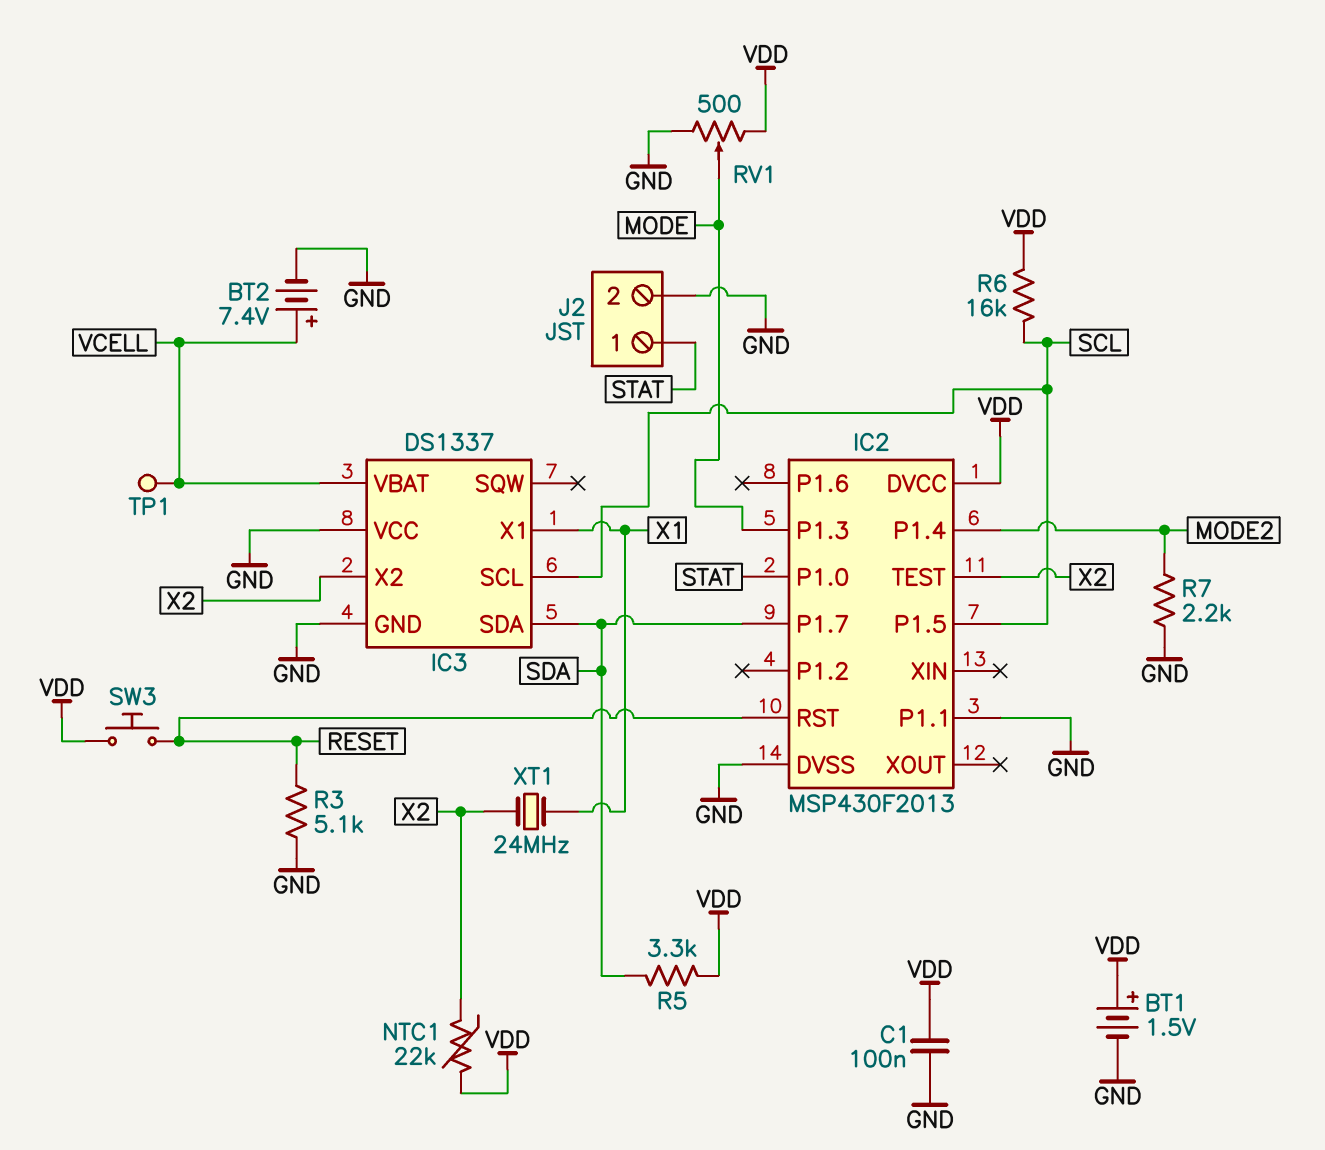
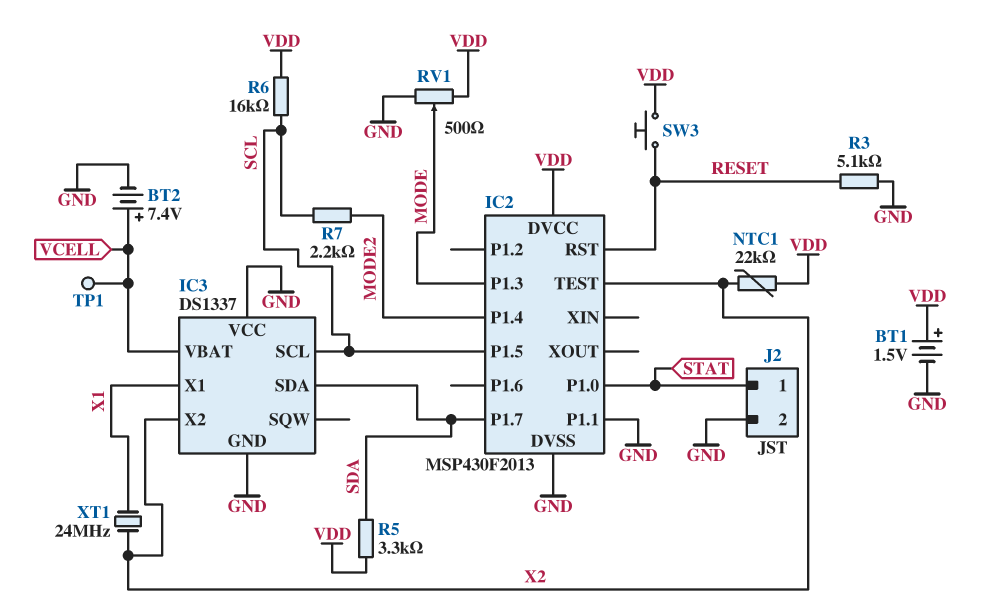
C1: 100nF (GND, VDD) -> none
R7: 2.2k (GND, MODE2) -> 2.2k (MODE2, SCL)

